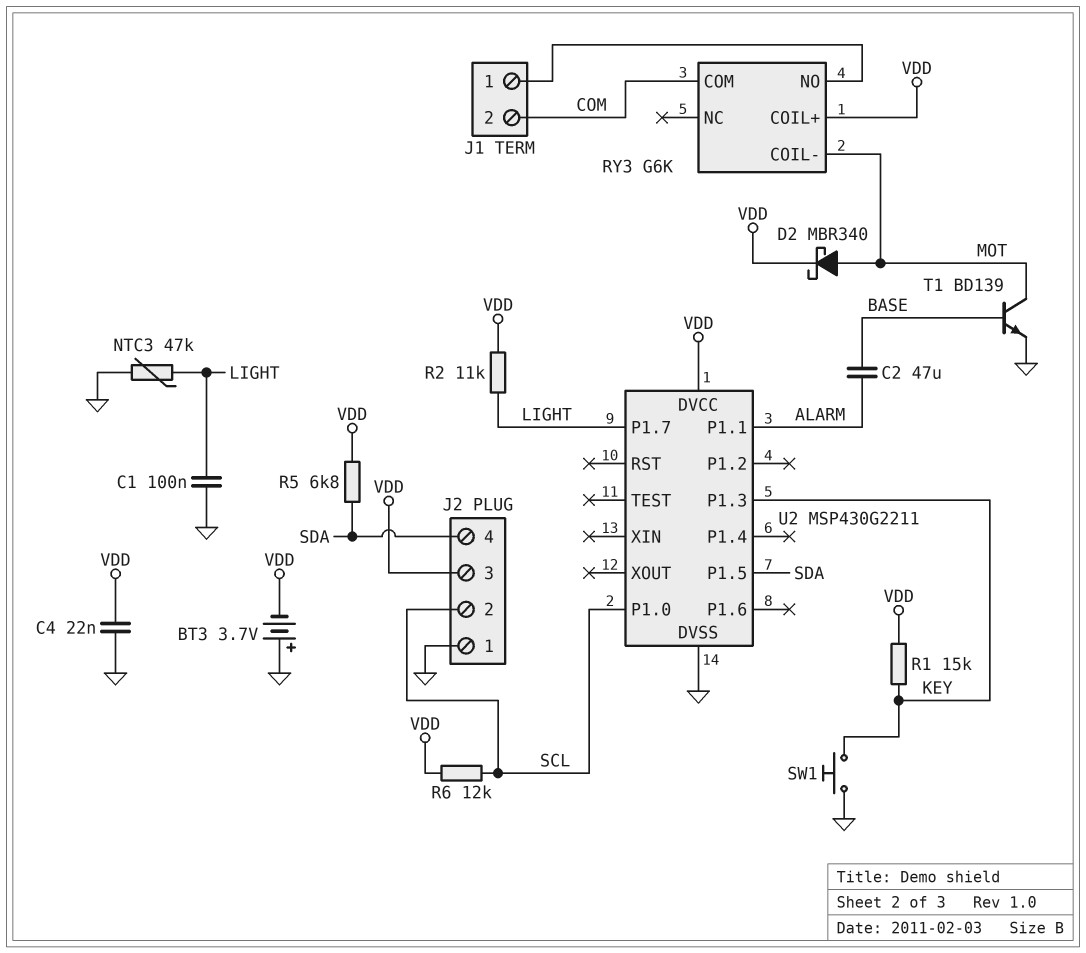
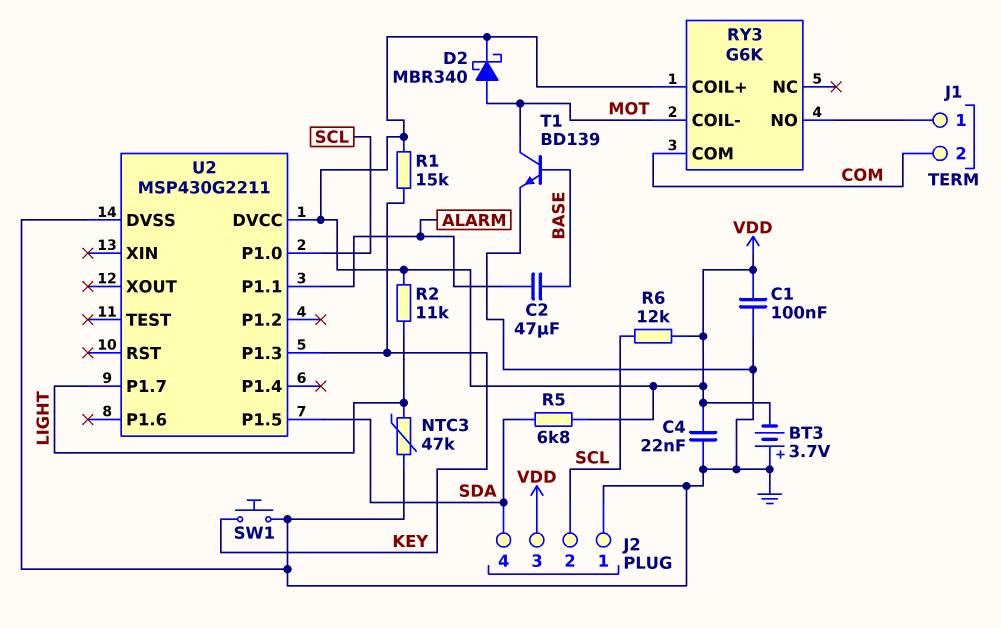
C1: 100nF (GND, LIGHT) -> 100nF (GND, VDD)

